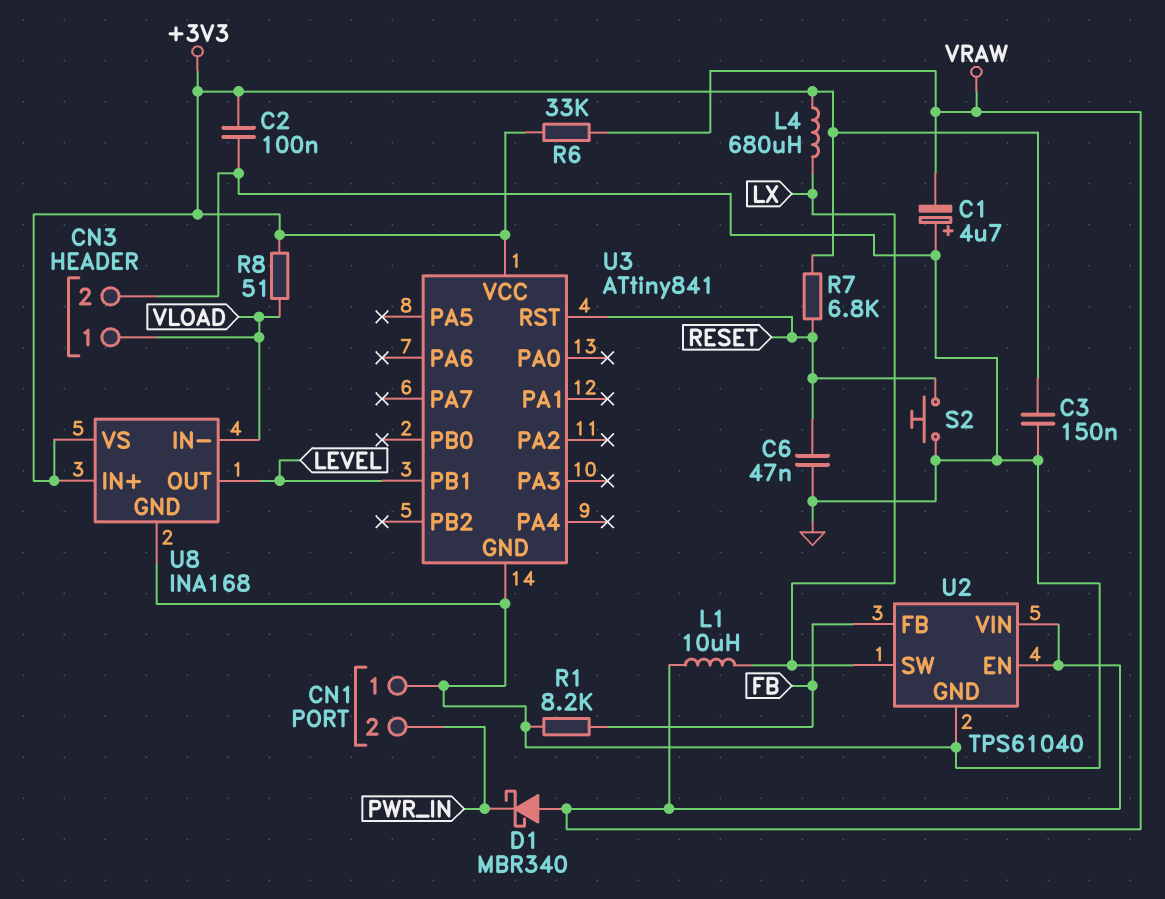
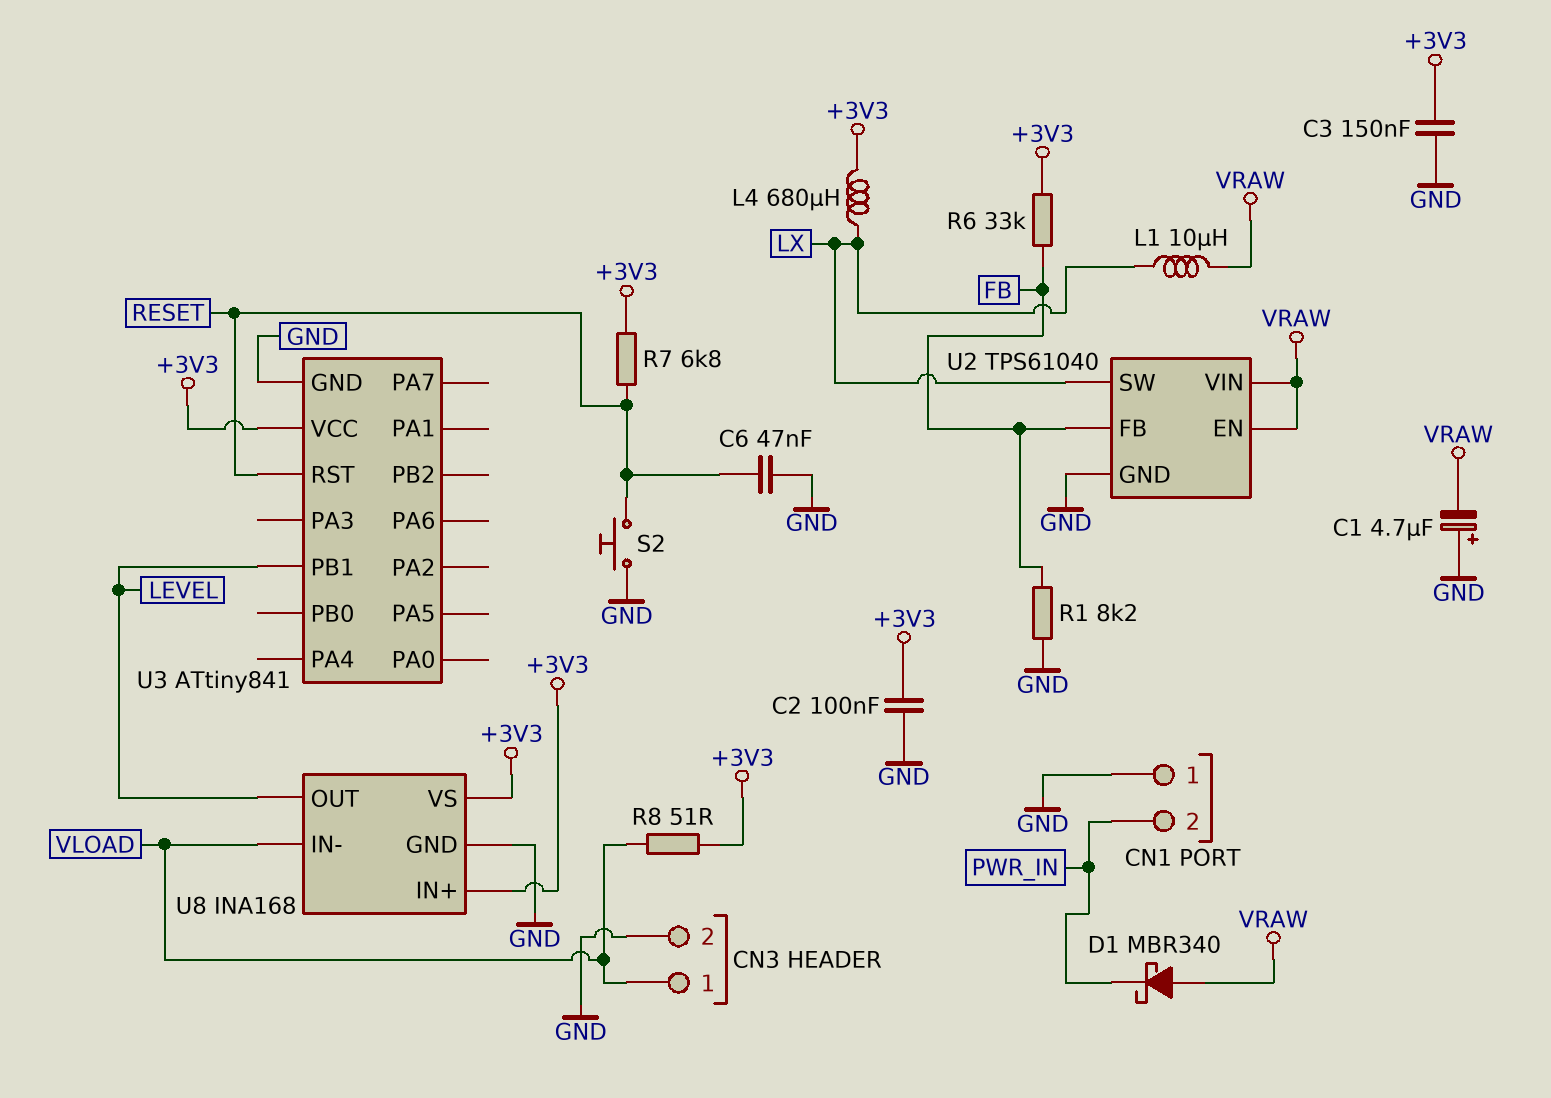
R6: 33k (+3V3, VRAW) -> 33k (+3V3, FB)

